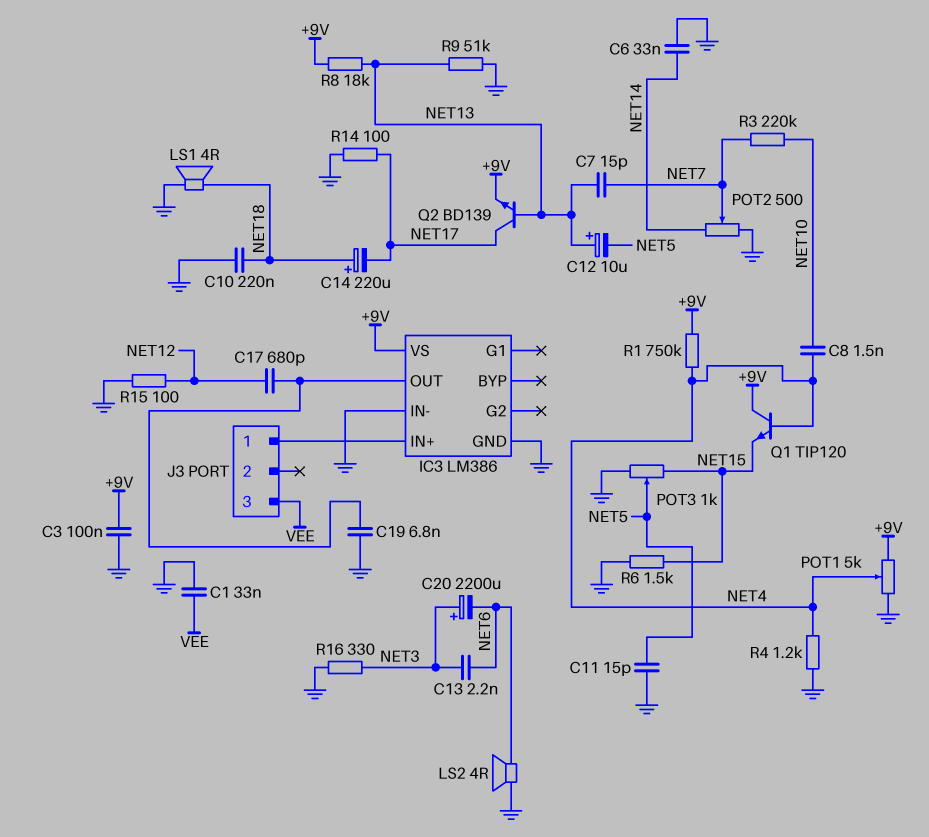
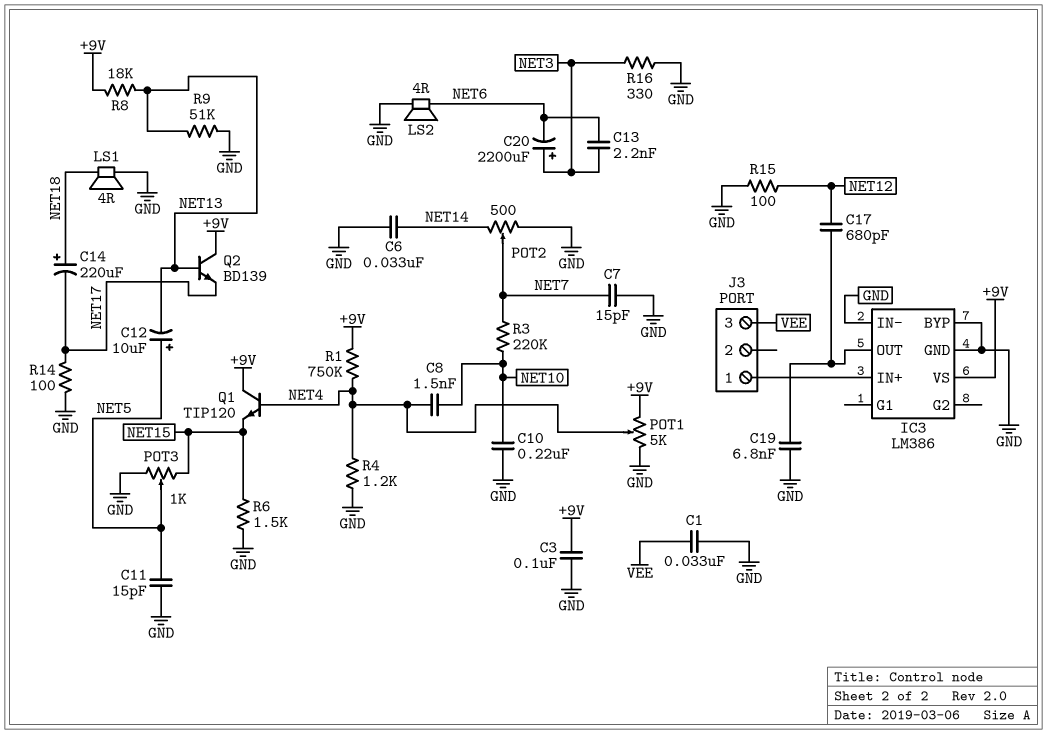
C7: 15pF (NET7, NET13) -> 15pF (GND, NET7)
C10: 220nF (GND, NET18) -> 220nF (GND, NET10)
C12: 10uF (plus NET13, minus NET5) -> 10uF (plus NET5, minus NET13)
IC3 pin BYP: none -> GND
Q2: NPN BD139 (B NET13, C NET17, E +9V) -> NPN BD139 (B NET13, C +9V, E NET17)

